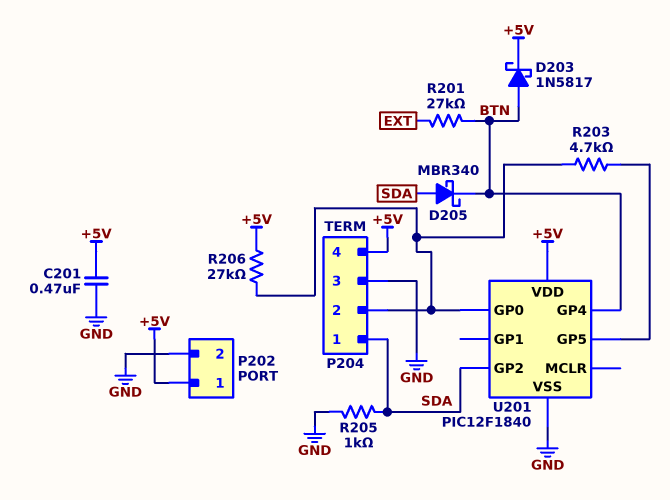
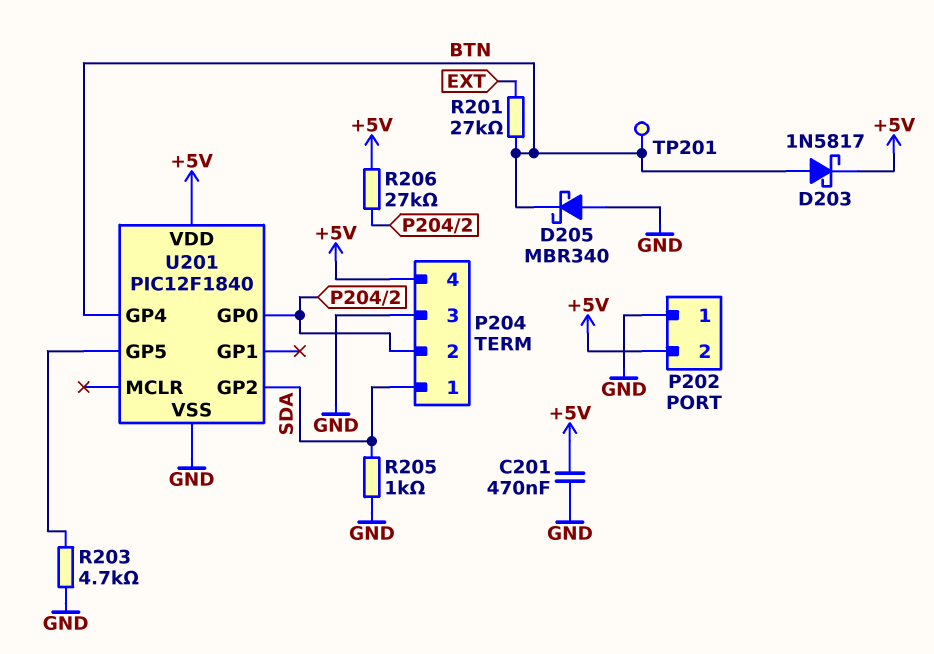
D205: schottky MBR340 (A SDA, K BTN) -> schottky MBR340 (A GND, K BTN)
P202 pin 1: +5V -> GND
P202 pin 2: GND -> +5V
R203: 4.7k (P204/2, U201/GP5) -> 4.7k (GND, U201/GP5)
TP201: none -> test point (BTN)

